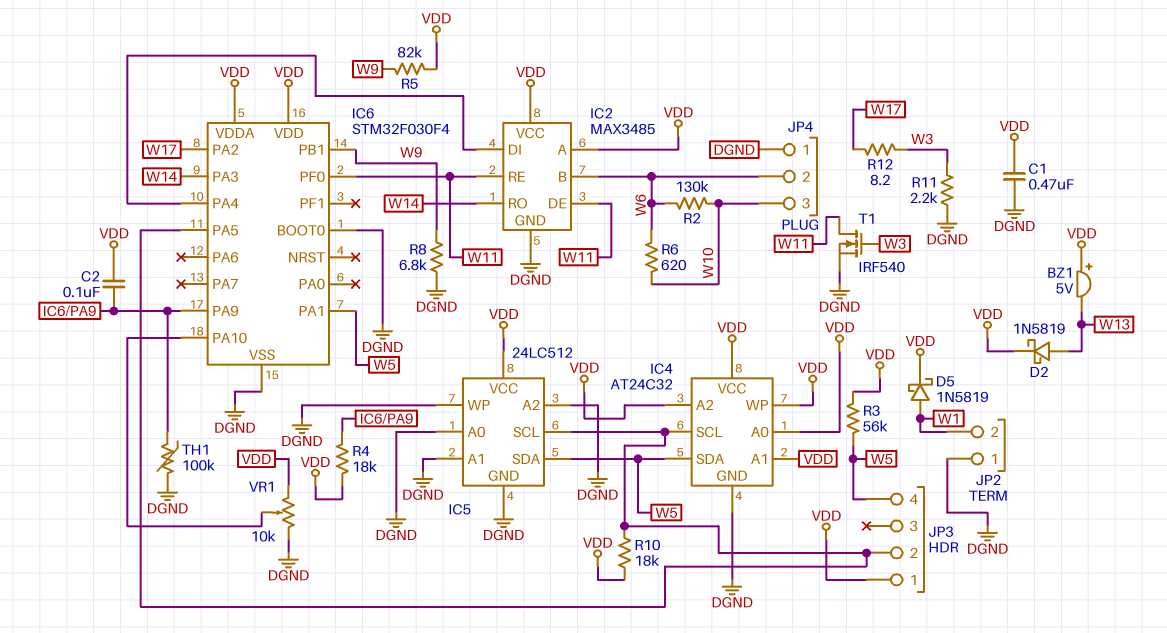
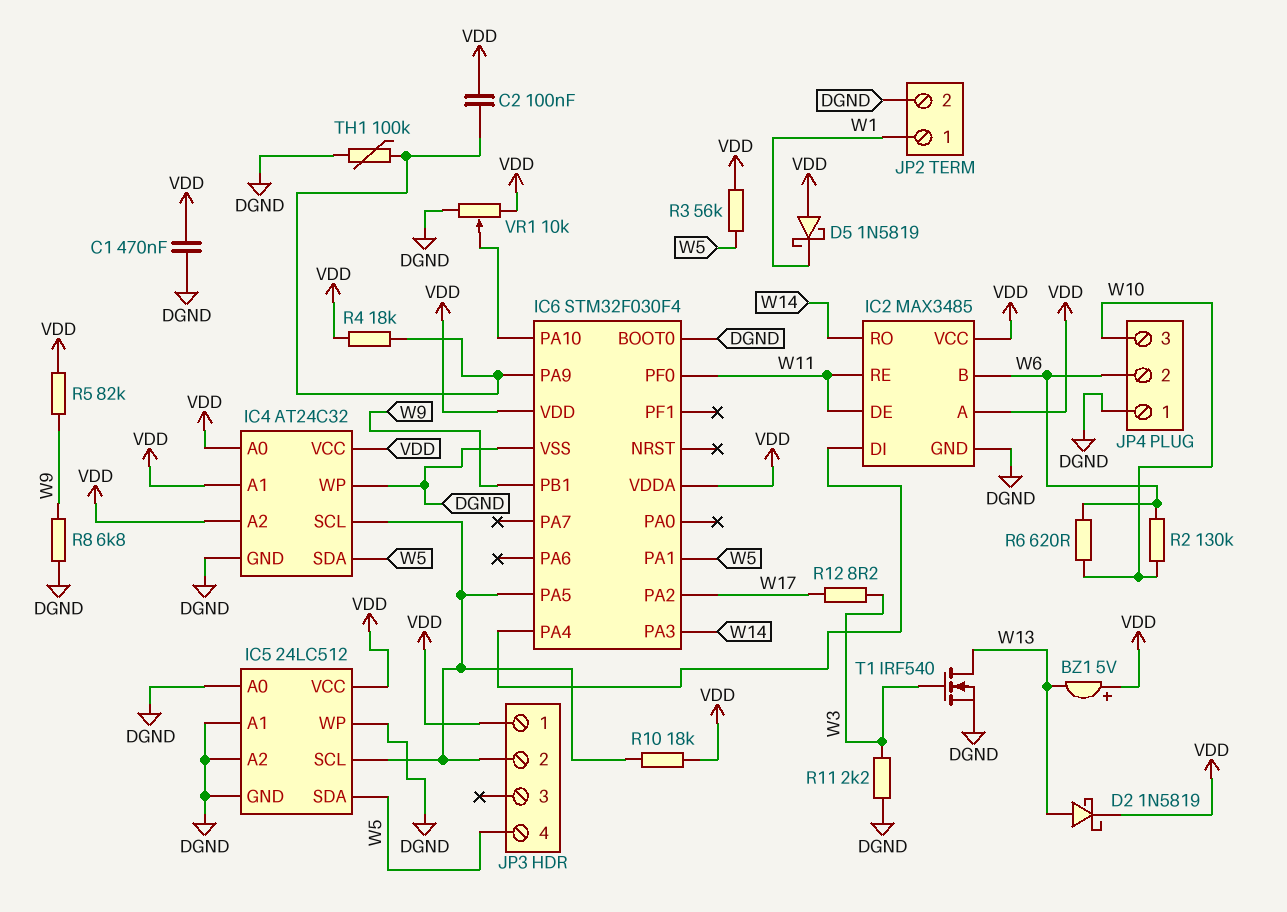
D5: schottky 1N5819 (A W1, K VDD) -> schottky 1N5819 (A VDD, K W1)
IC4 pin WP: VDD -> DGND
JP2 pin 1: DGND -> W1
JP2 pin 2: W1 -> DGND
T1: NMOS IRF540 (G W3, D W11, S DGND) -> NMOS IRF540 (G W3, D W13, S DGND)

